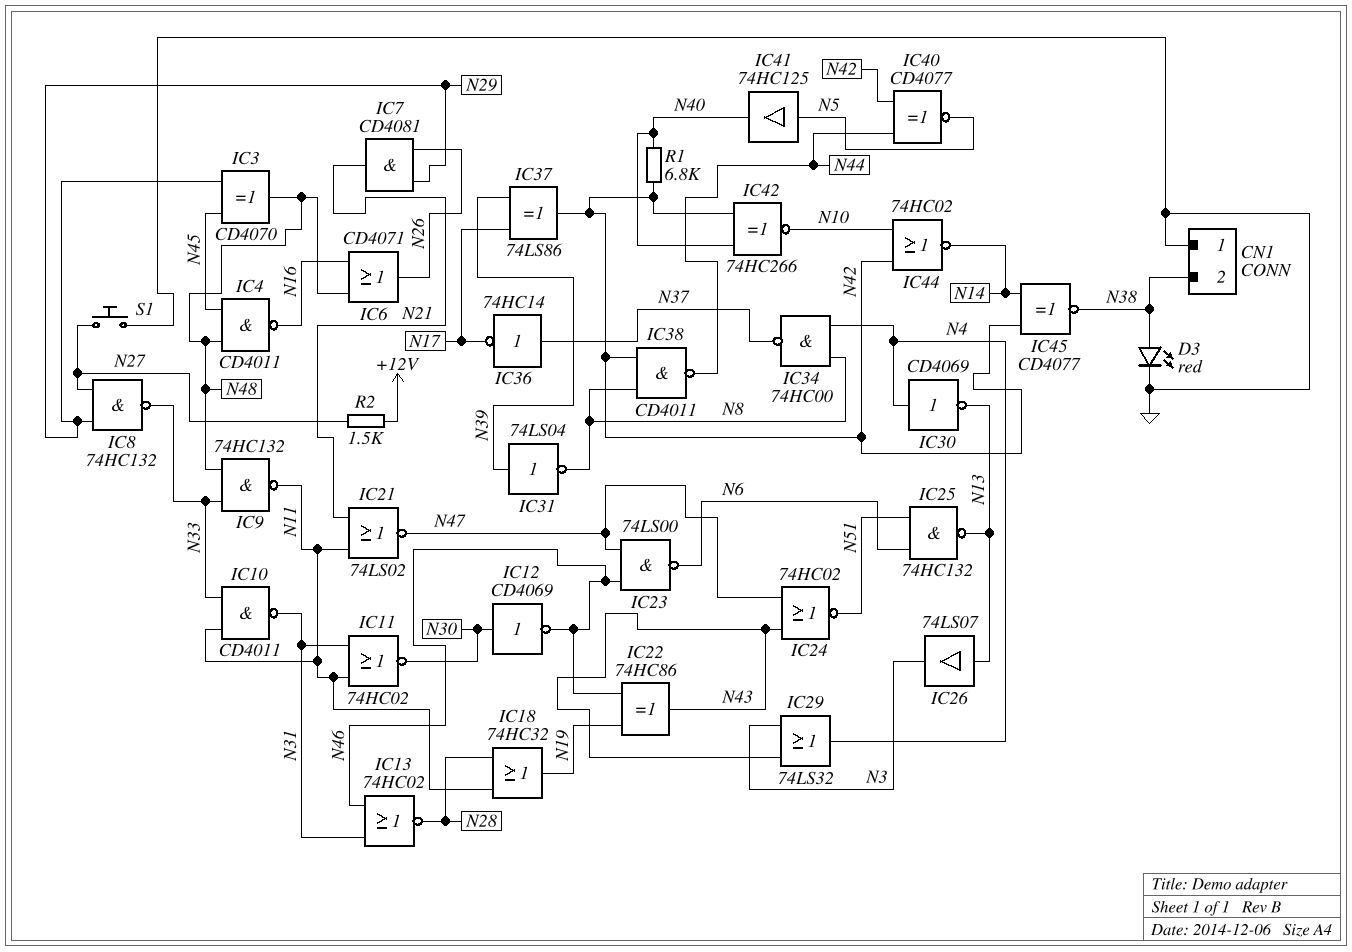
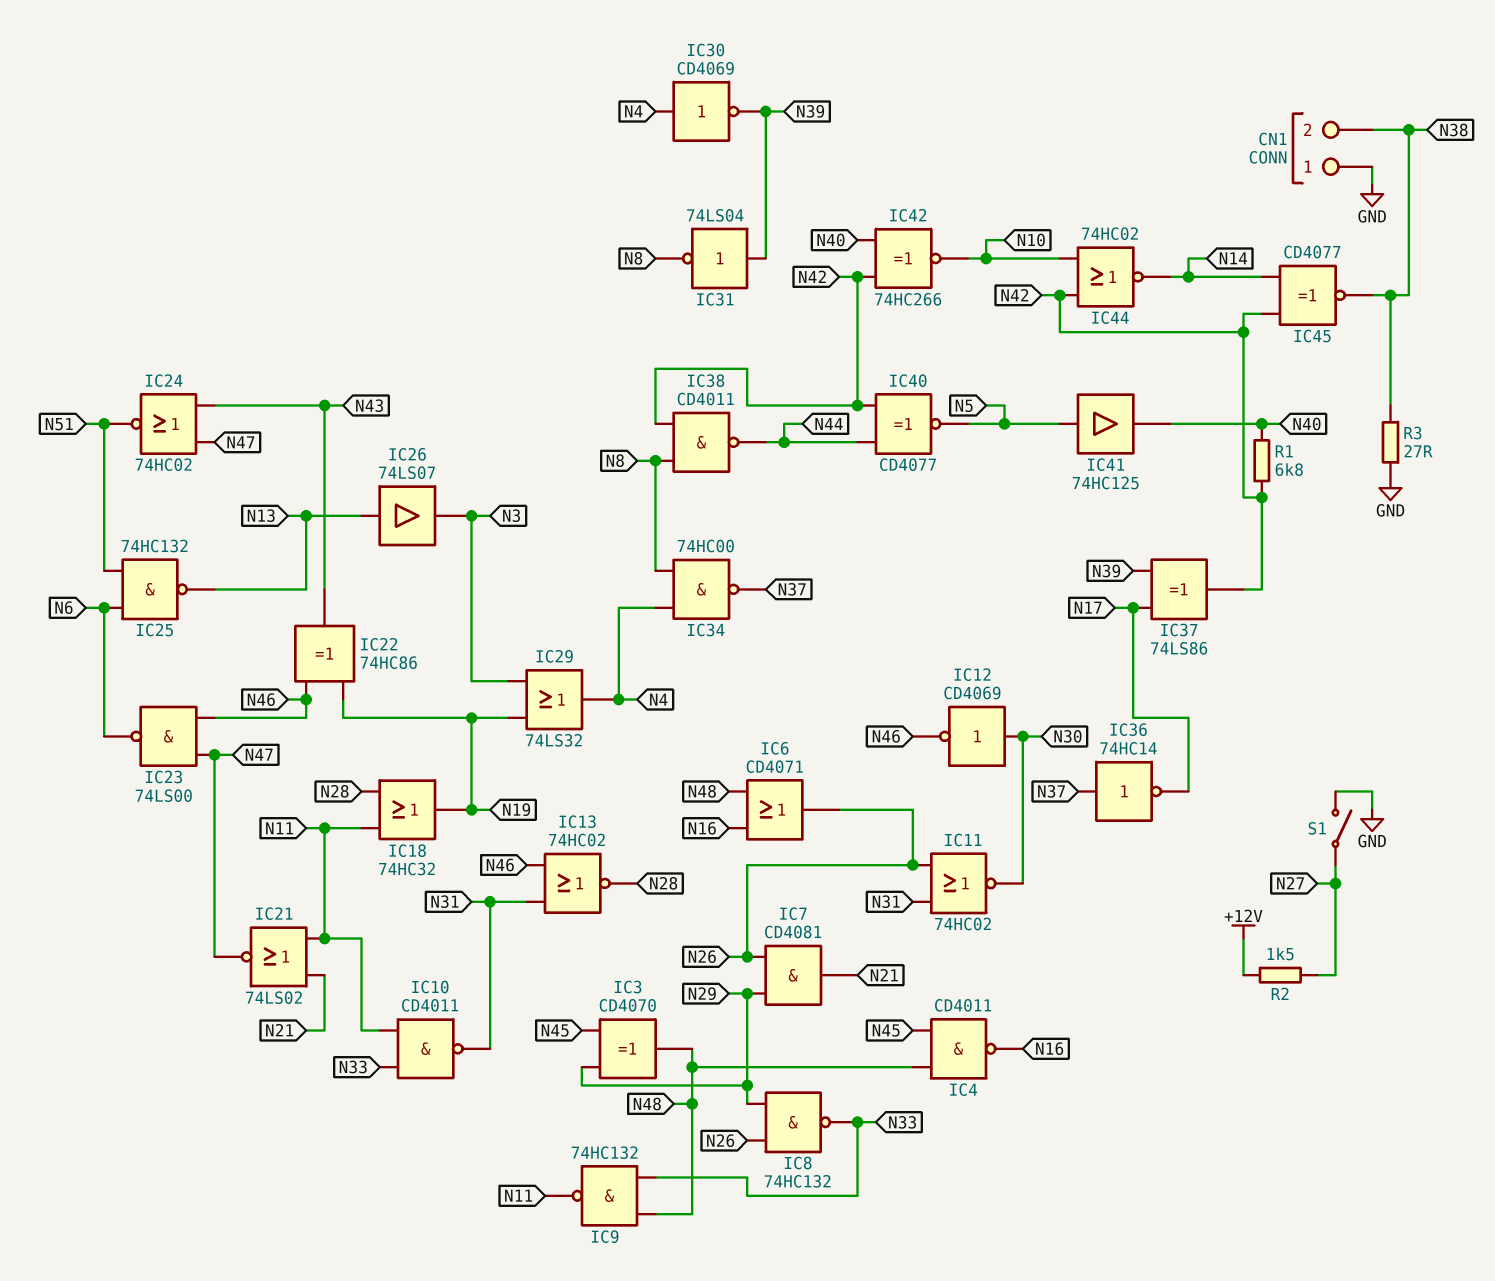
D3: LED red (A N38, K GND) -> none
IC8: NAND 74HC132 (in N27, in N29, out N33) -> NAND 74HC132 (in N26, in N29, out N33)
IC11: NOR 74HC02 (in N11, in N31, out N30) -> NOR 74HC02 (in N26, in N31, out N30)
IC29: OR 74LS32 (in N3, in N43, out N4) -> OR 74LS32 (in N3, in N19, out N4)
IC30: NOT CD4069 (in N4, out N13) -> NOT CD4069 (in N4, out N39)
R3: none -> 27 (GND, N38)
S1: button (GND, N27) -> switch (GND, N27)

